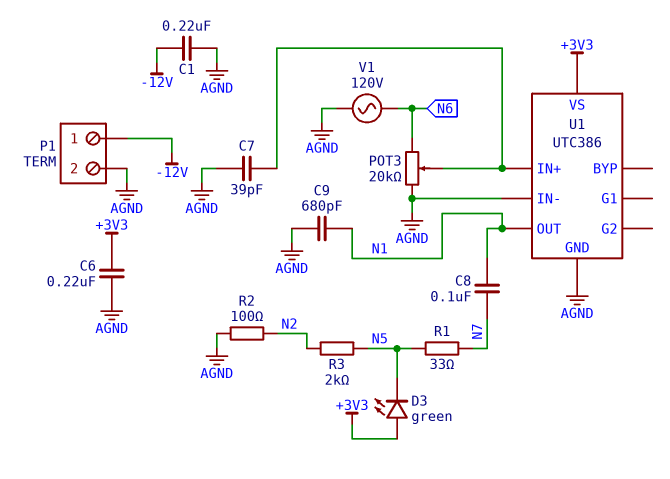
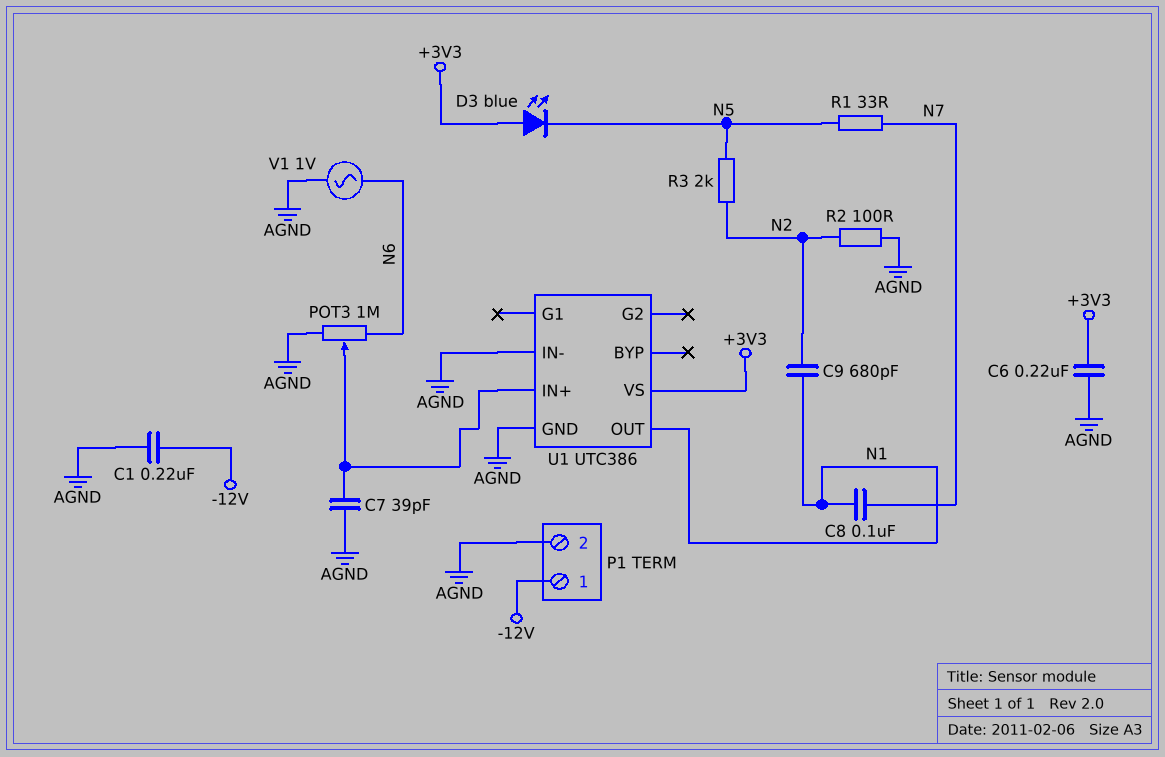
C9: 680pF (AGND, N1) -> 680pF (N1, N2)
D3: LED green (A +3V3, K N5) -> LED blue (A +3V3, K N5)
POT3: 20k (AGND, N6, wiper U1/IN+) -> 1M (AGND, N6, wiper U1/IN+)
V1: AC 120V (AGND, N6) -> AC 1V (AGND, N6)

